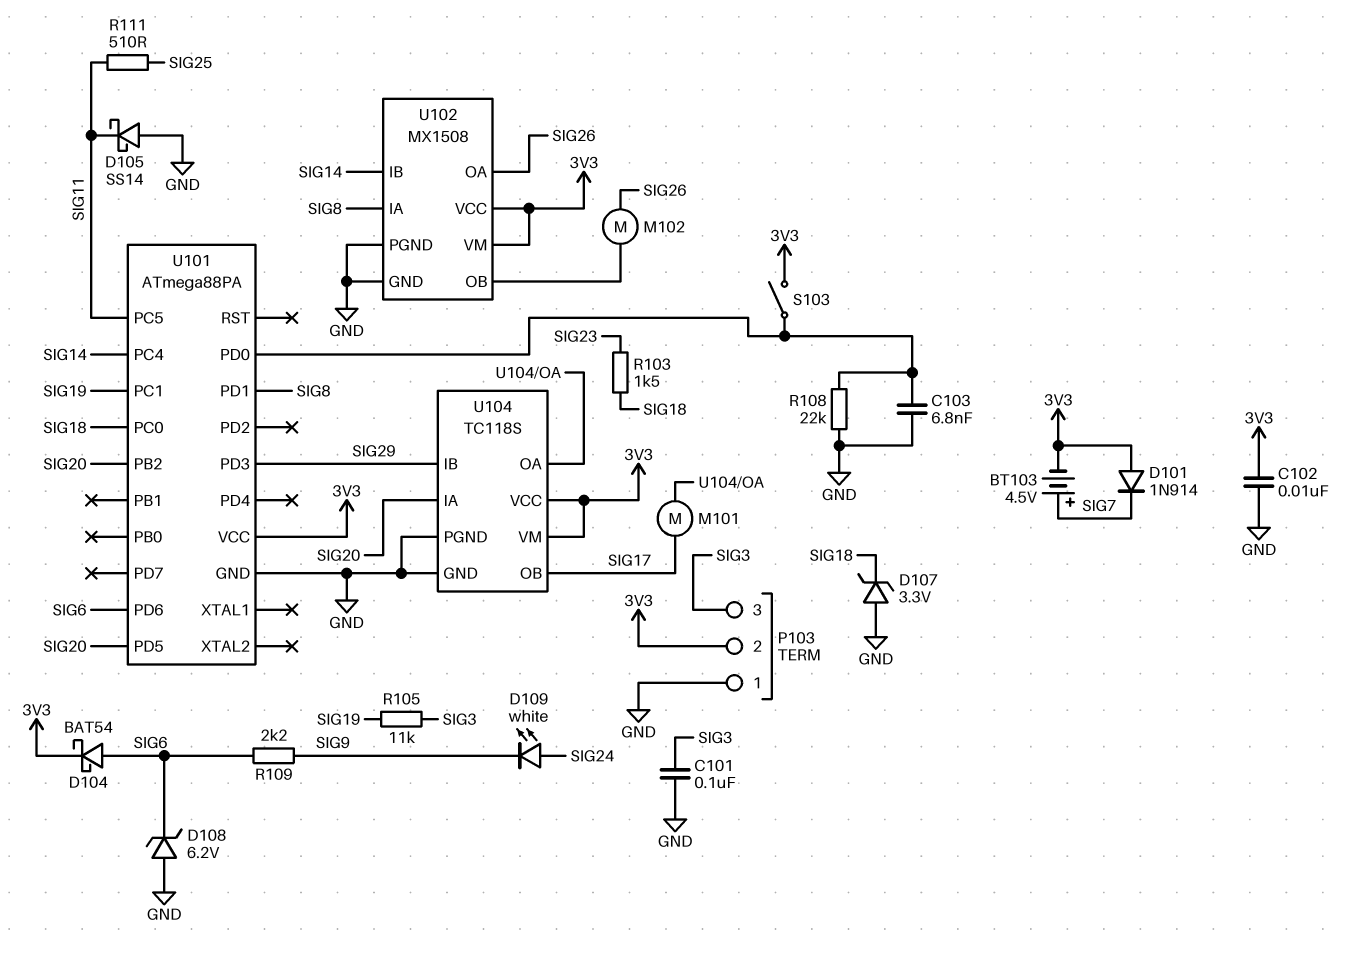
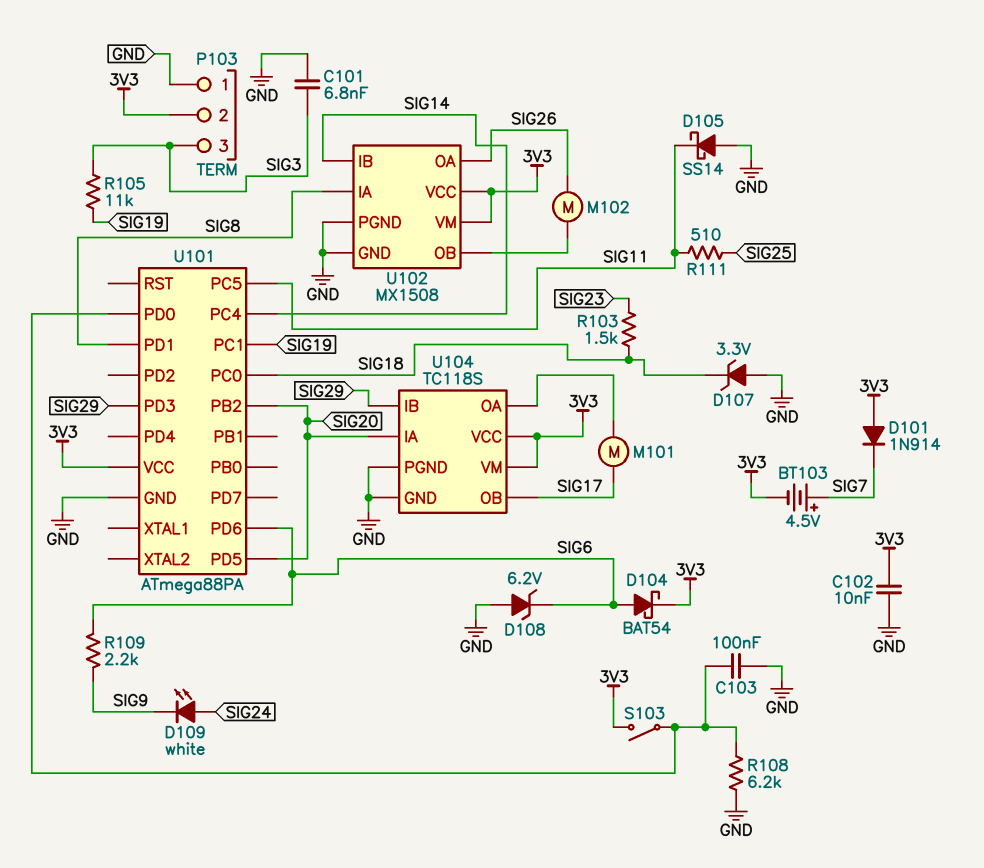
C101: 100nF (GND, SIG3) -> 6.8nF (GND, SIG3)
C103: 6.8nF (GND, U101/PD0) -> 100nF (GND, U101/PD0)
R108: 22k (GND, U101/PD0) -> 6.2k (GND, U101/PD0)

